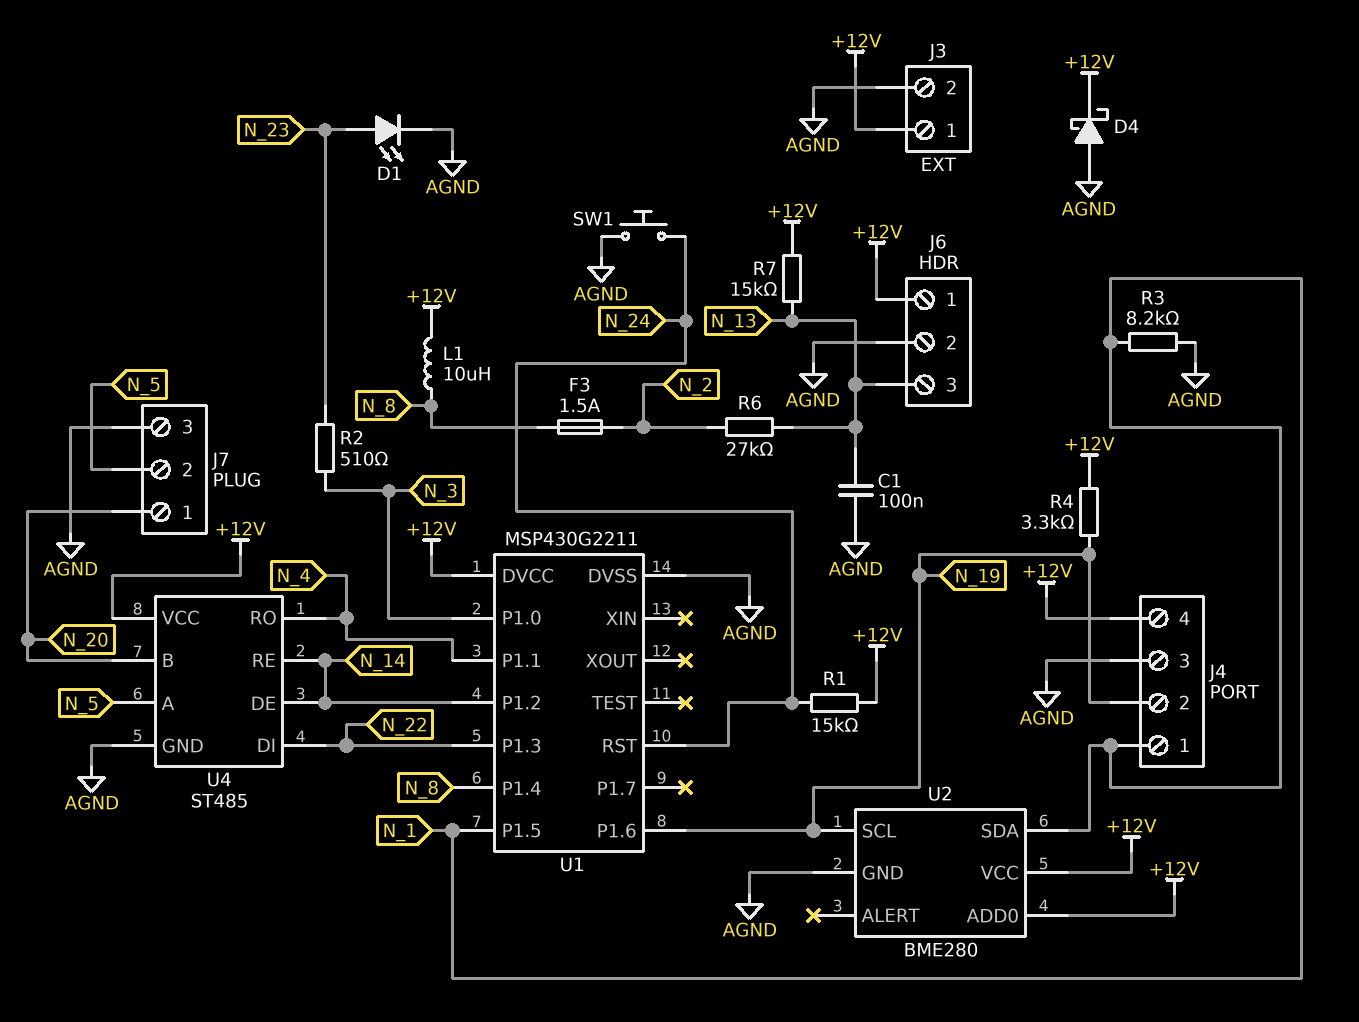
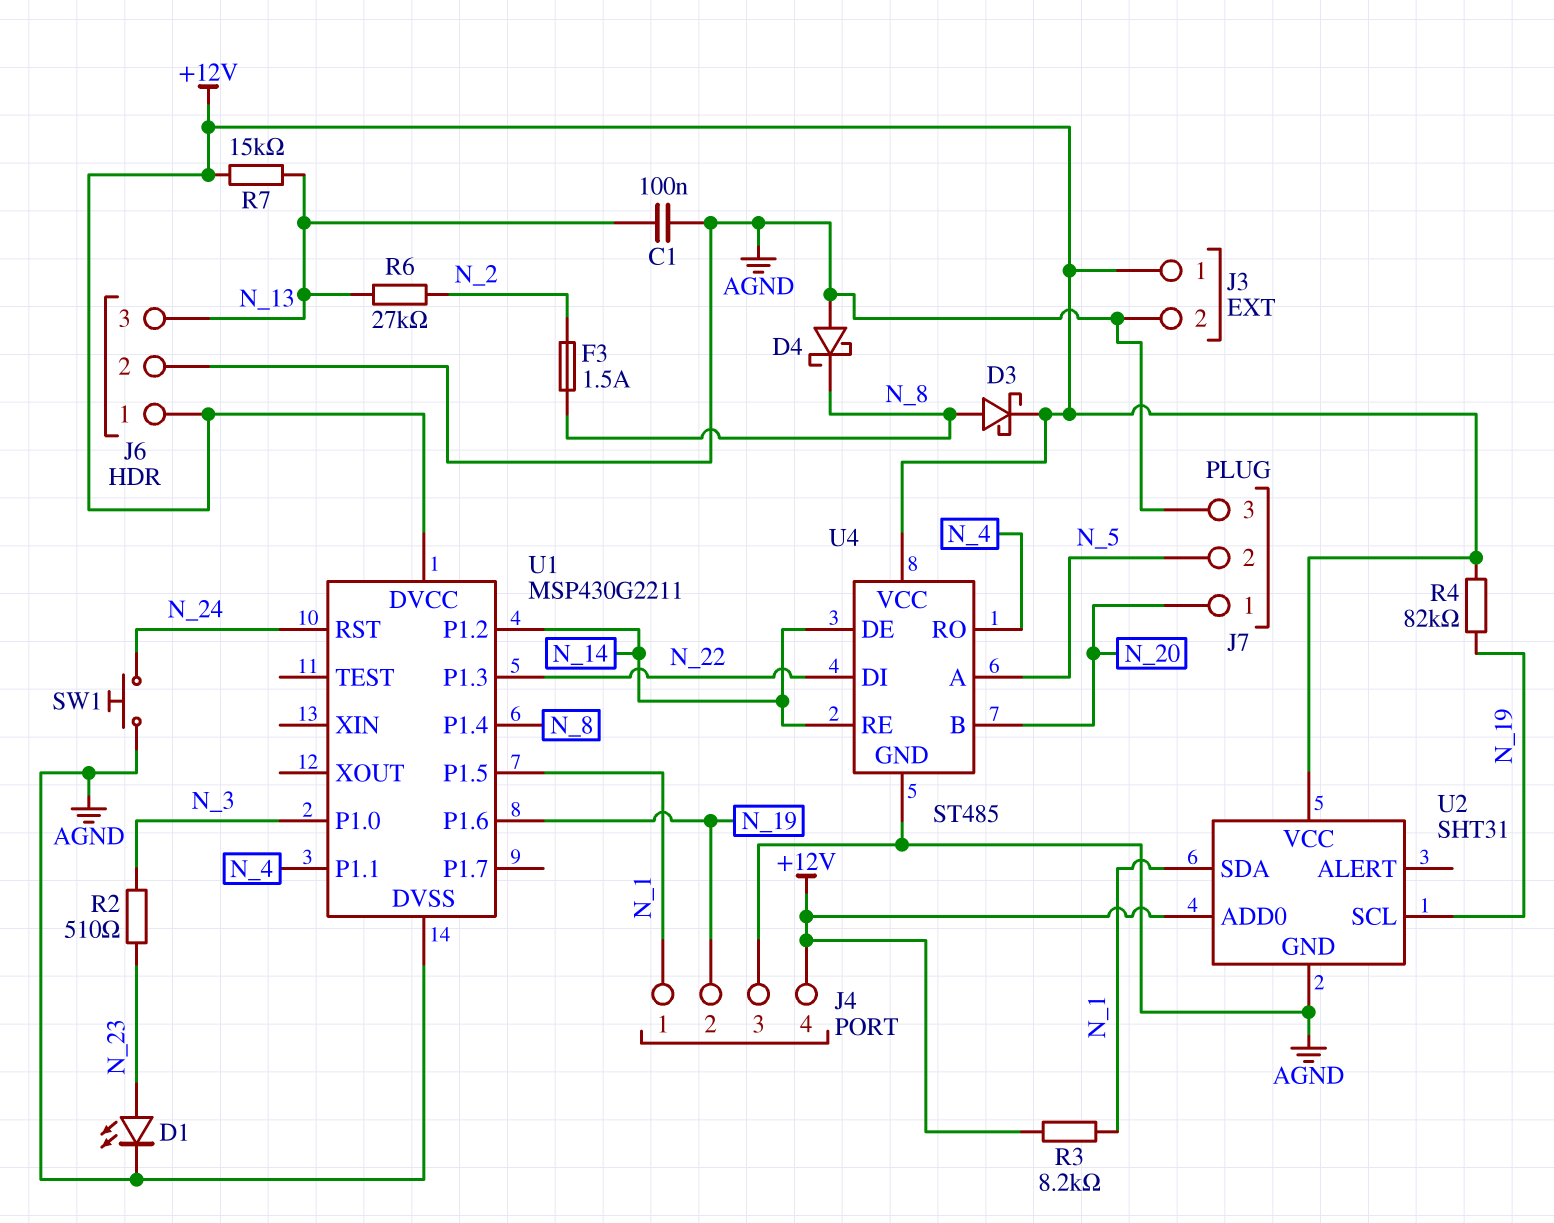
D3: none -> schottky (A N_8, K +12V)
D4: schottky (A AGND, K +12V) -> schottky (A AGND, K N_8)
L1: 10uH (+12V, N_8) -> none
R1: 15k (+12V, N_24) -> none
R3: 8.2k (AGND, N_1) -> 8.2k (+12V, N_1)
R4: 3.3k (+12V, N_19) -> 82k (+12V, N_19)
U2: BME280 -> SHT31

